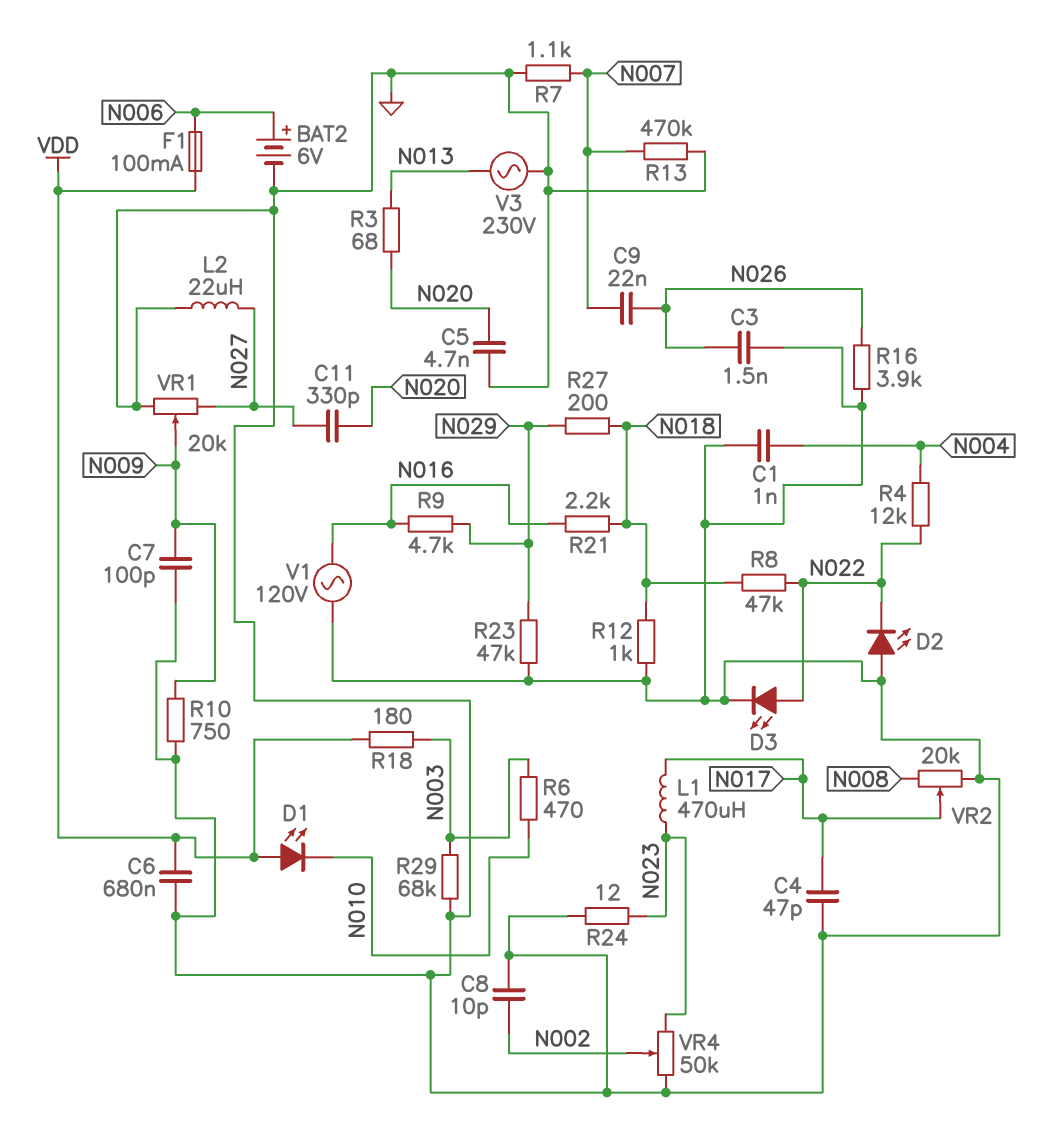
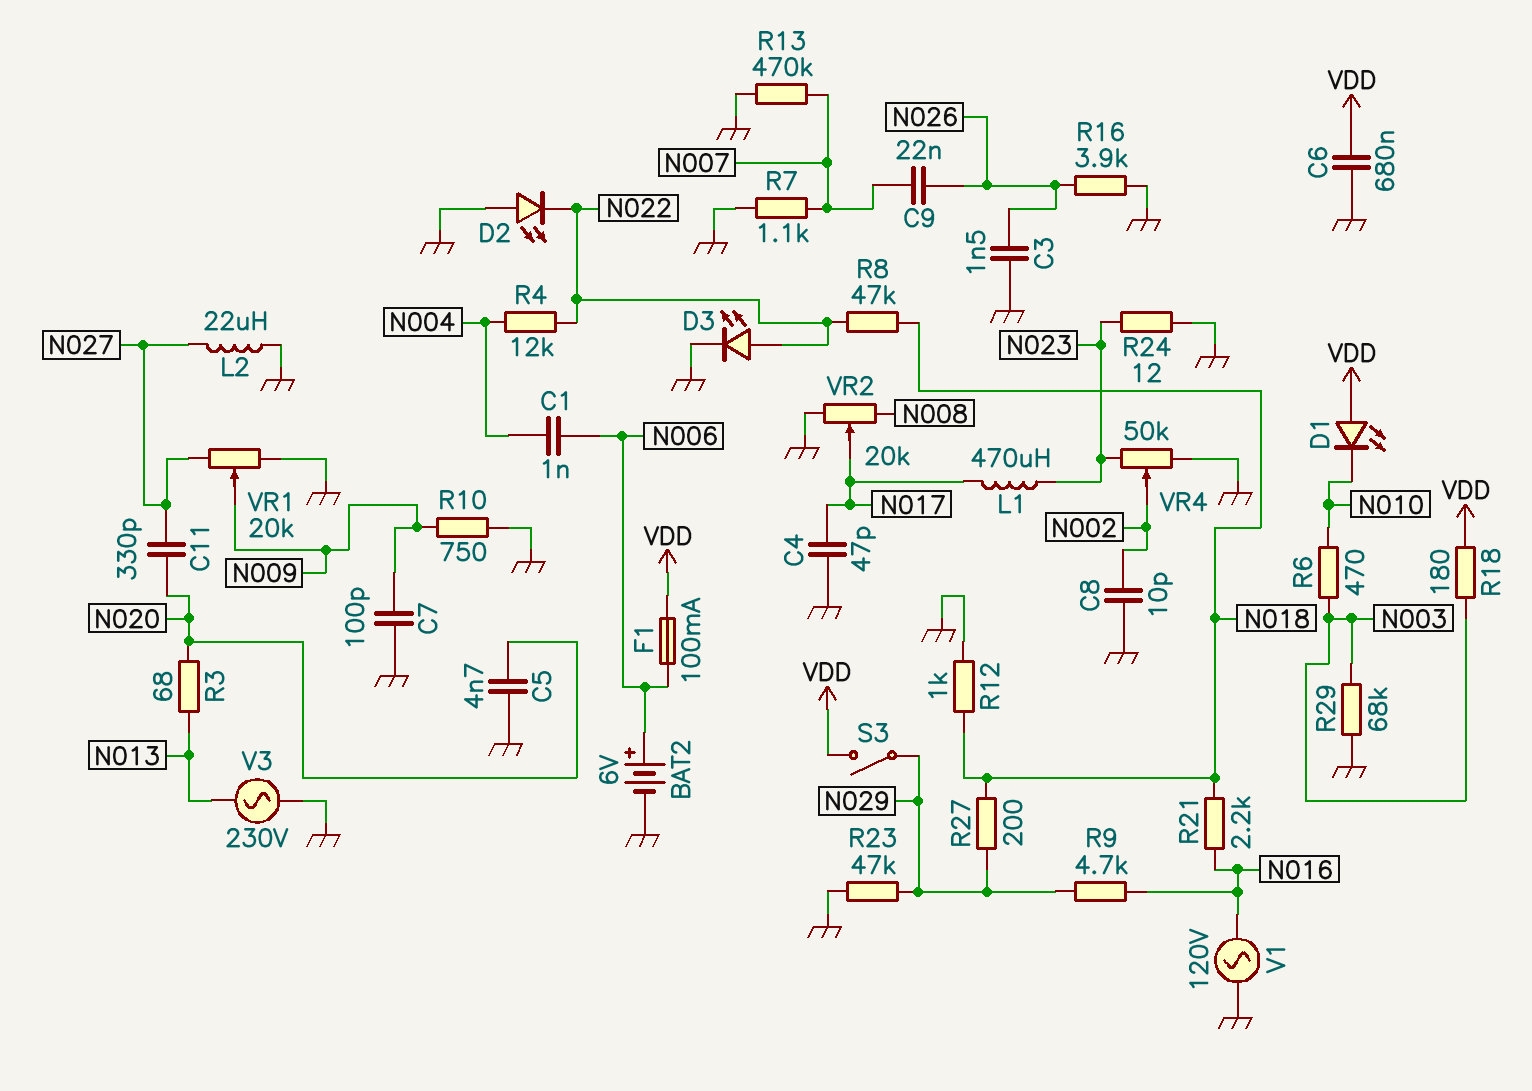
C1: 1nF (GND, N004) -> 1nF (N004, N006)
S3: none -> switch (N029, VDD)

